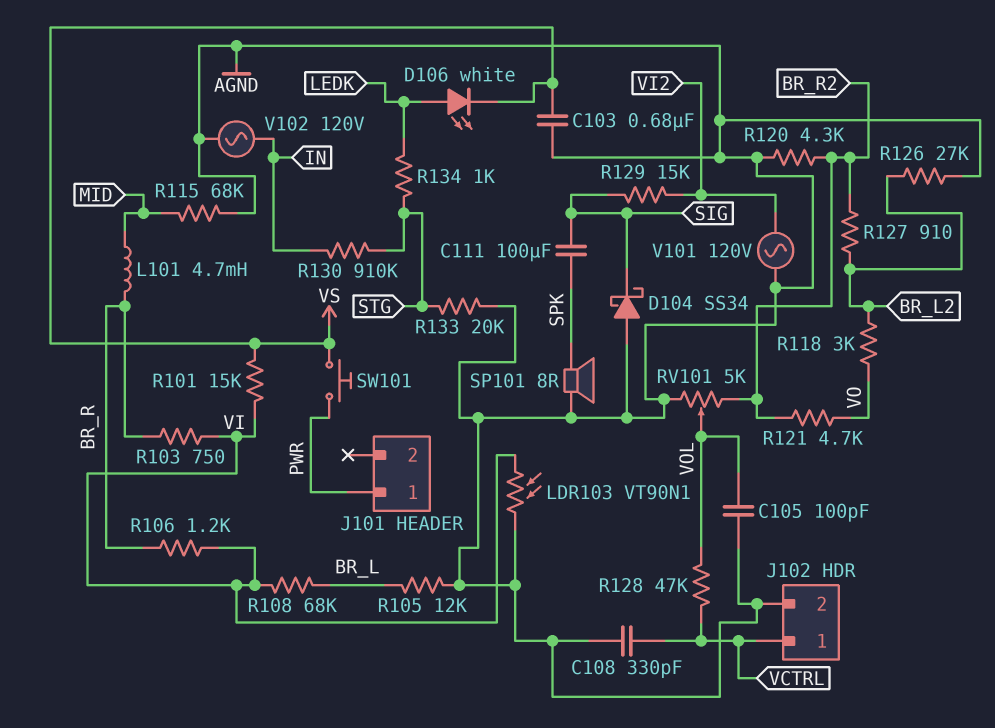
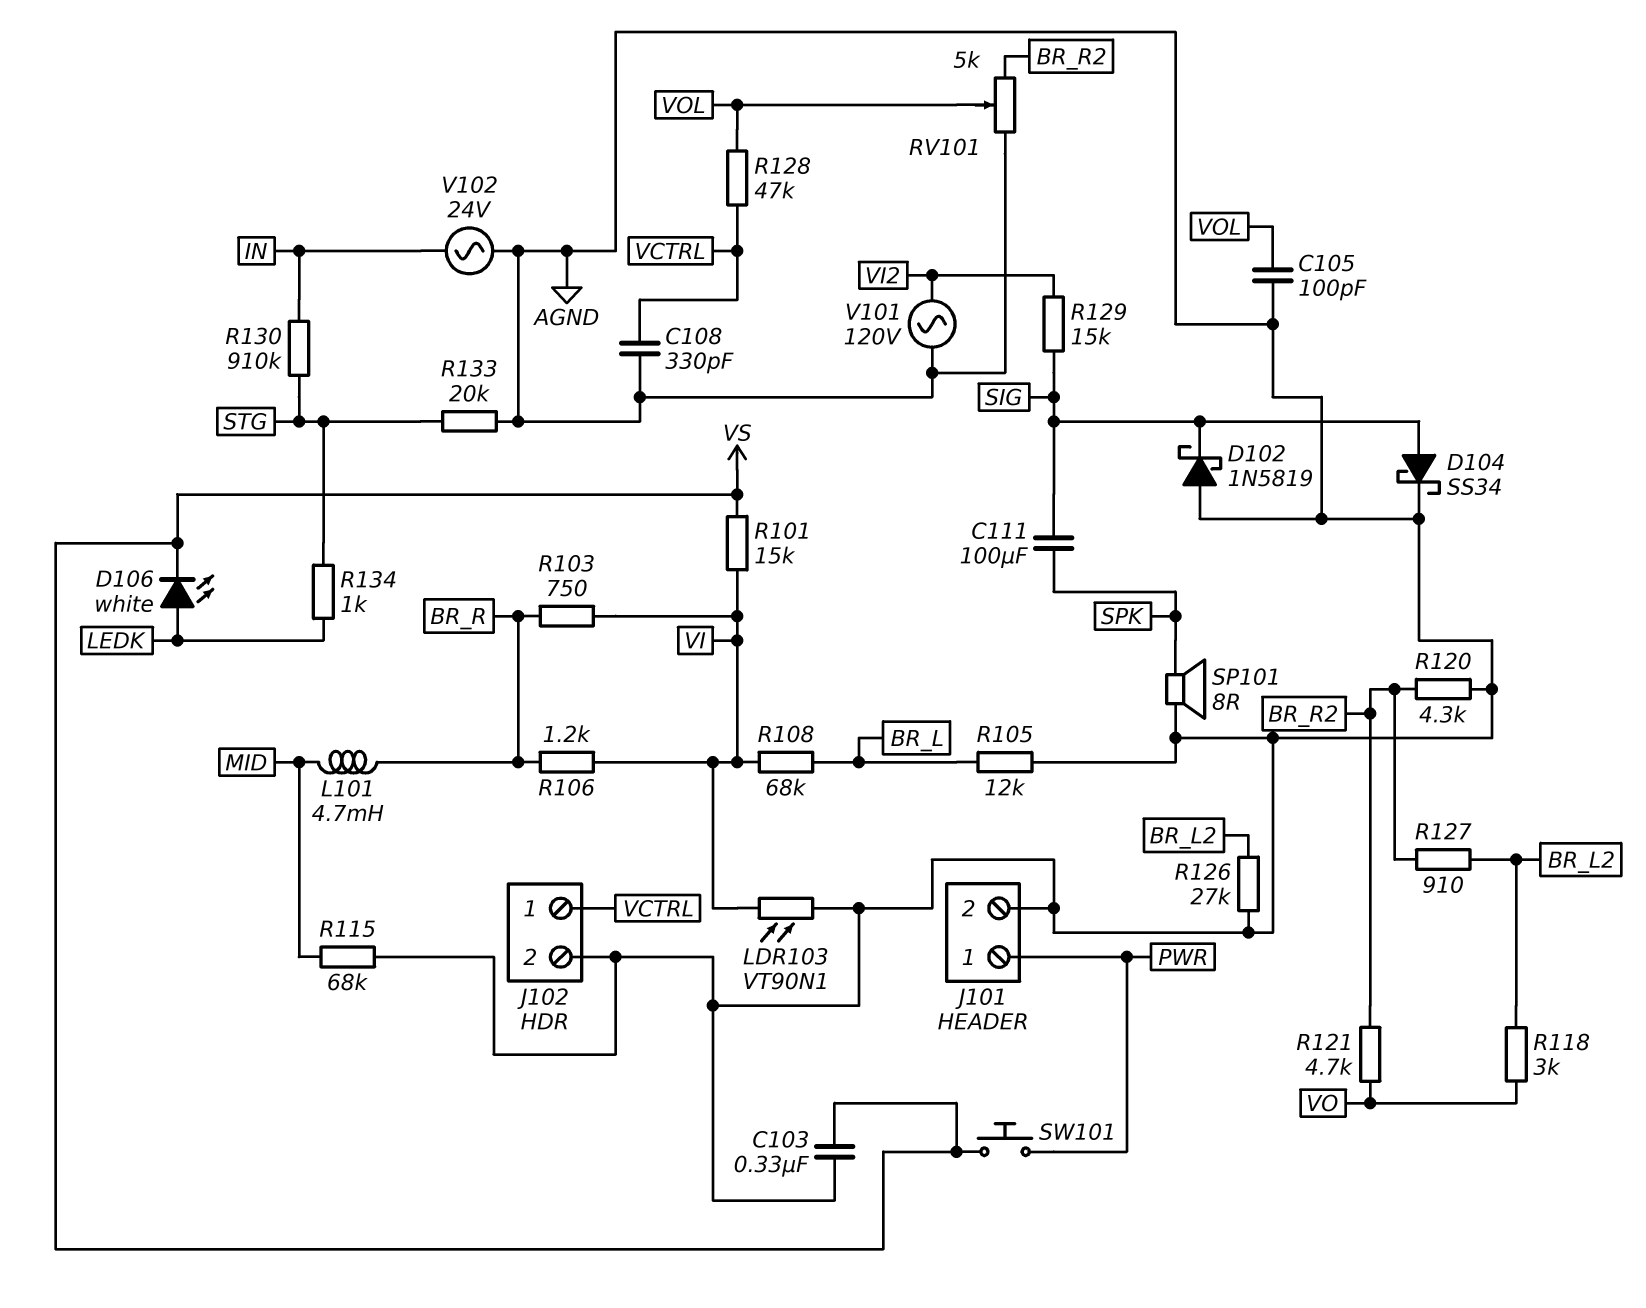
C103: 680nF (AGND, VS) -> 330nF (AGND, VS)
D102: none -> schottky 1N5819 (A AGND, K SIG)
D104: schottky SS34 (A AGND, K SIG) -> schottky SS34 (A SIG, K AGND)
J101 pin 2: none -> AGND
V102: AC 120V (AGND, IN) -> AC 24V (AGND, IN)

